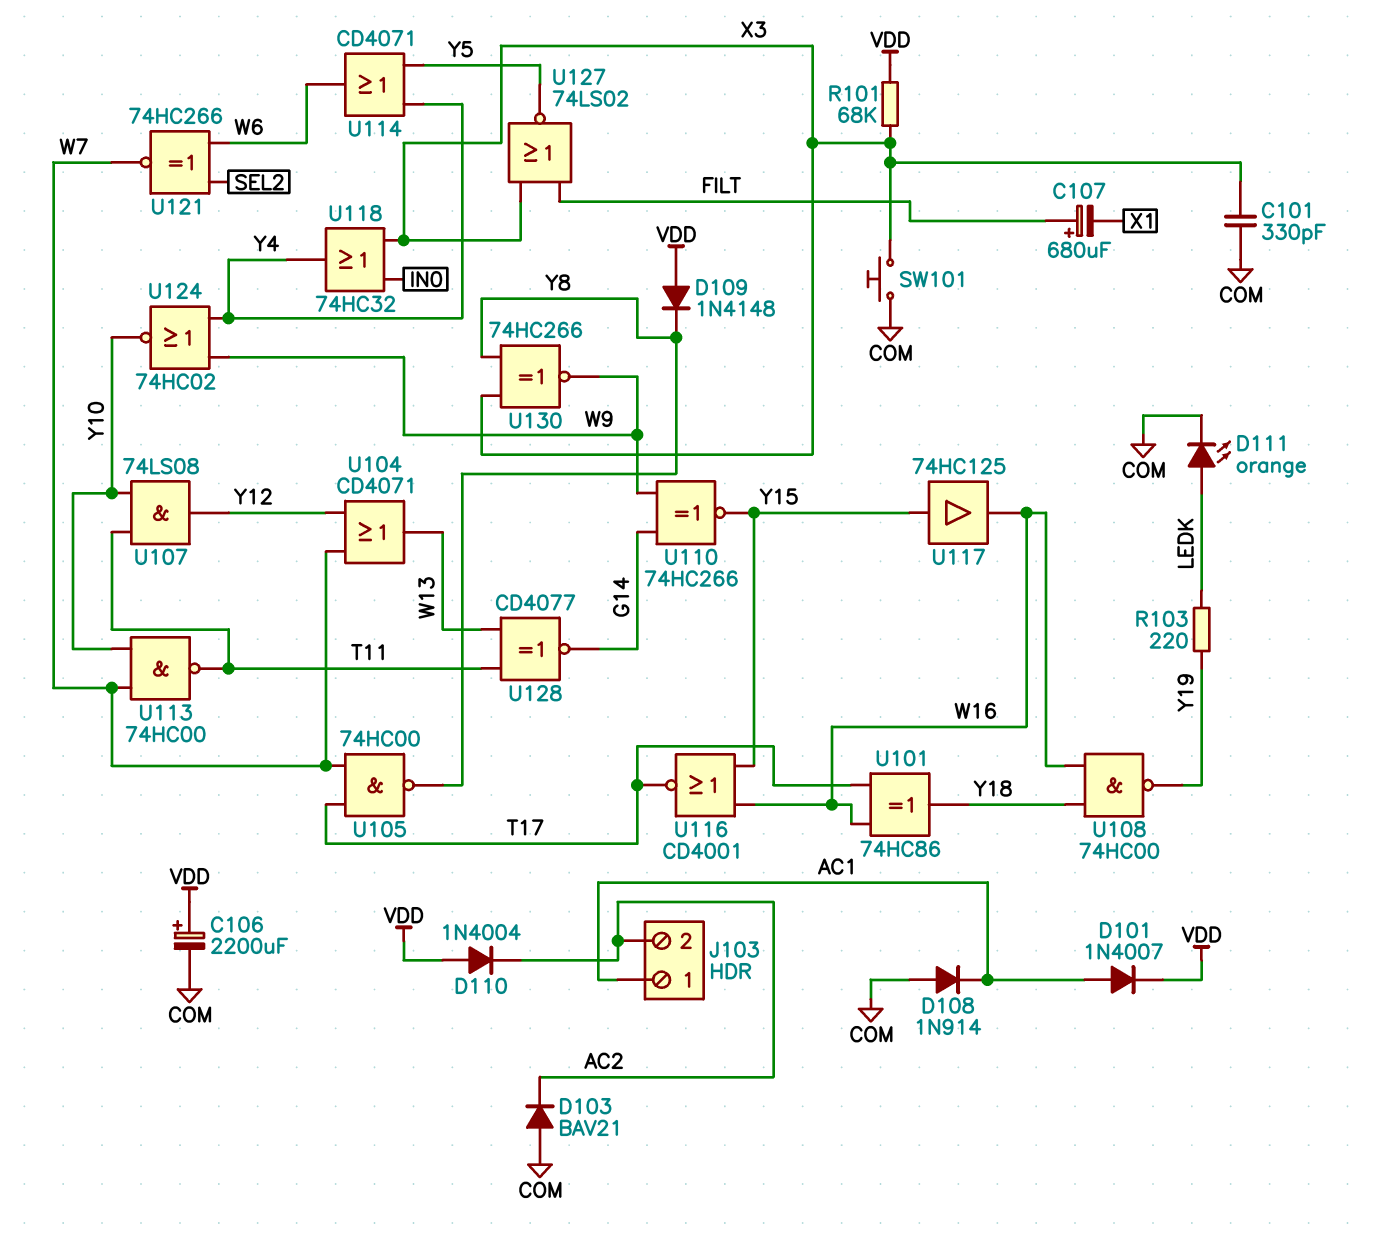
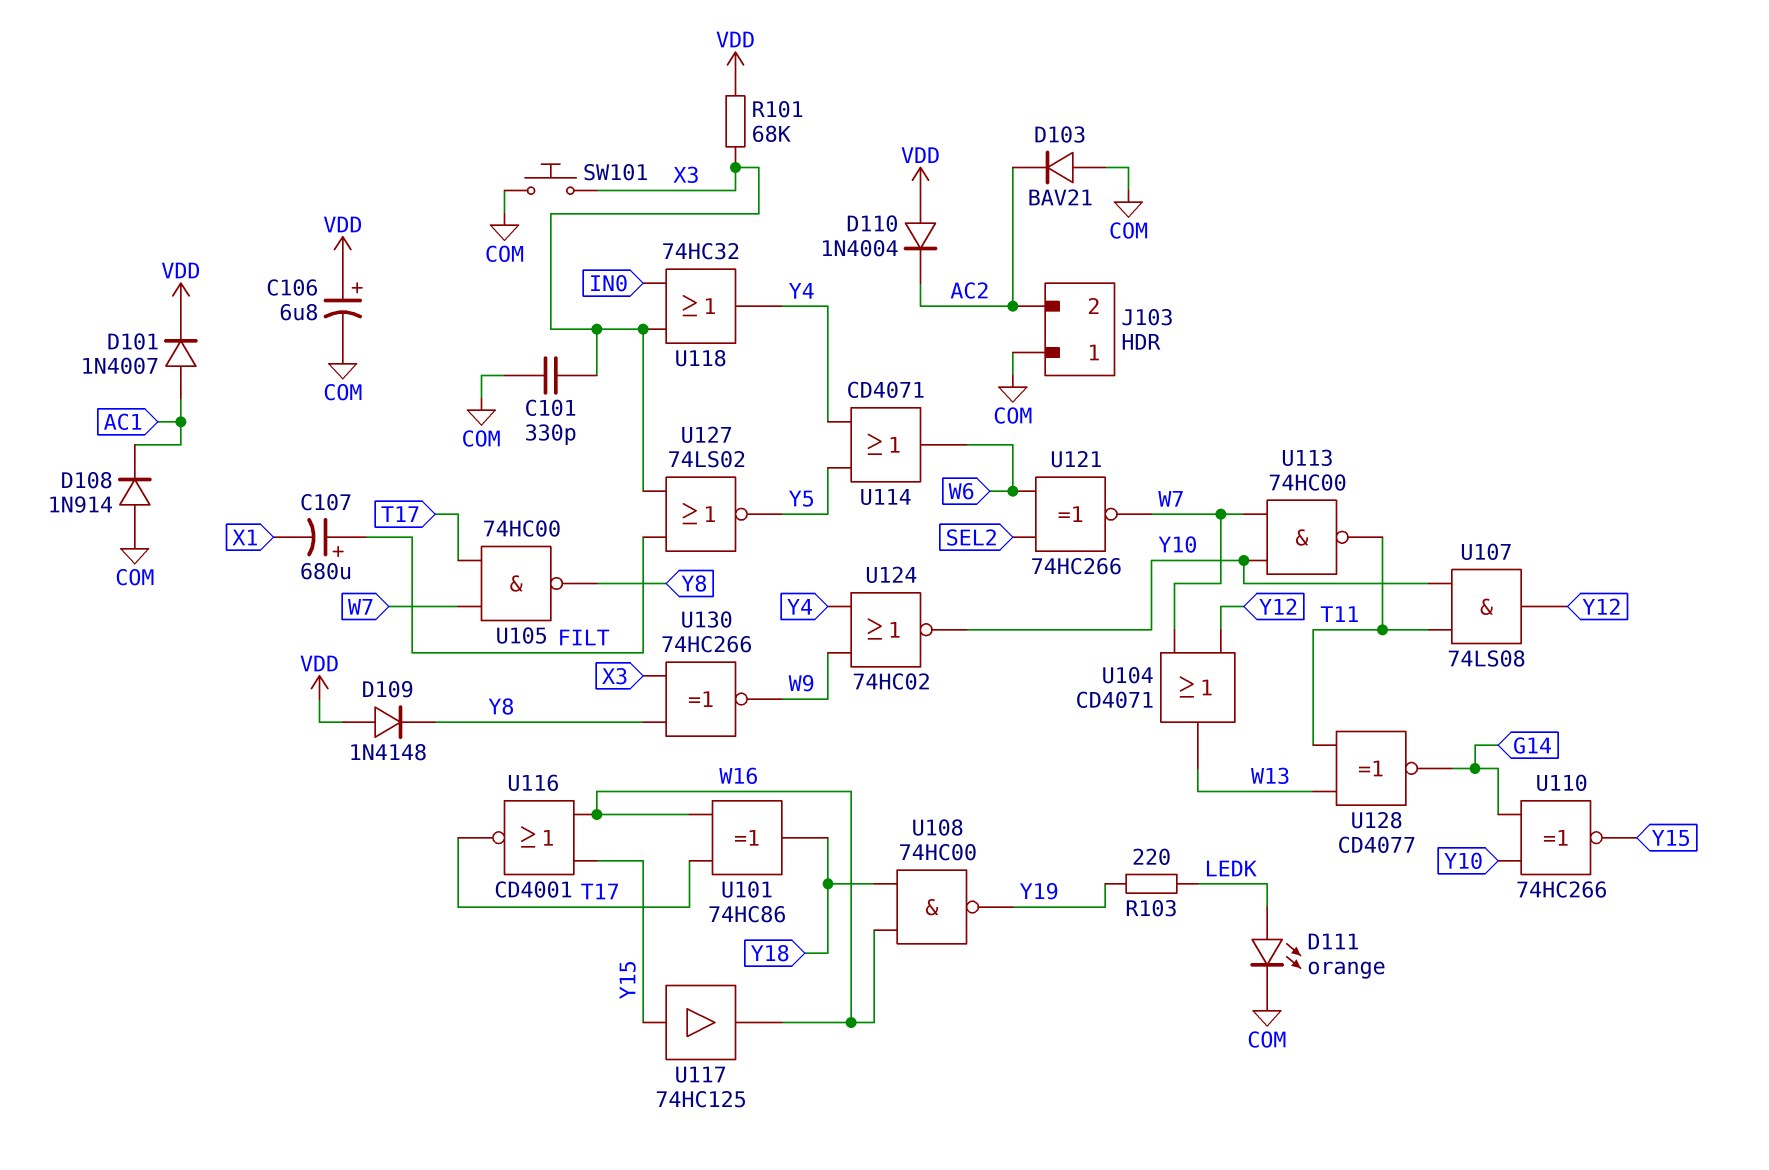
C106: 2200uF (plus VDD, minus COM) -> 6.8uF (plus VDD, minus COM)
J103 pin 1: AC1 -> COM
U110: XNOR 74HC266 (in G14, in W9, out Y15) -> XNOR 74HC266 (in G14, in Y10, out Y15)

